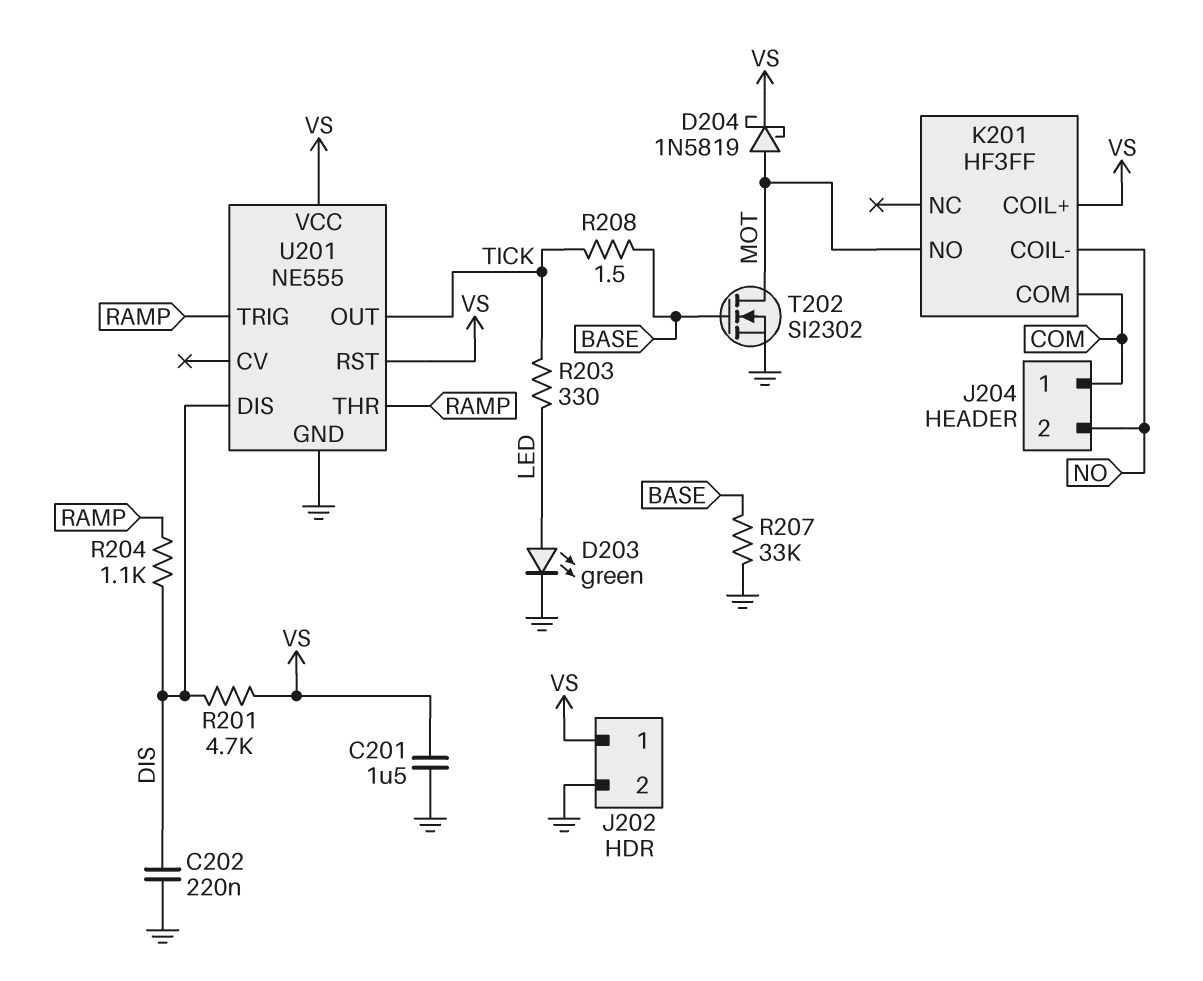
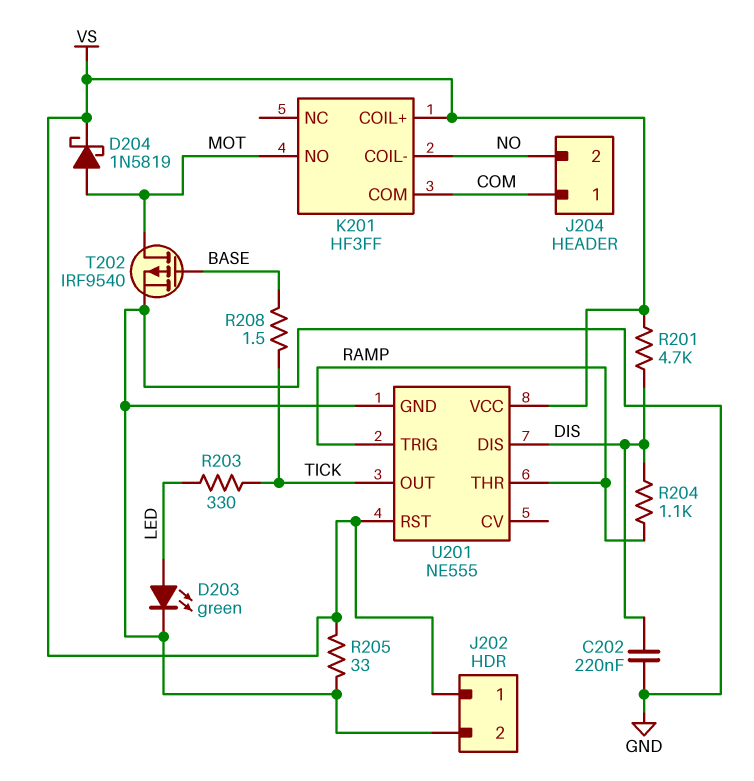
C201: 1.5uF (GND, VS) -> none
R205: none -> 33 (GND, VS)
R207: 33k (BASE, GND) -> none
T202: NMOS SI2302 (G BASE, D MOT, S GND) -> PMOS IRF9540 (G BASE, D MOT, S GND)

